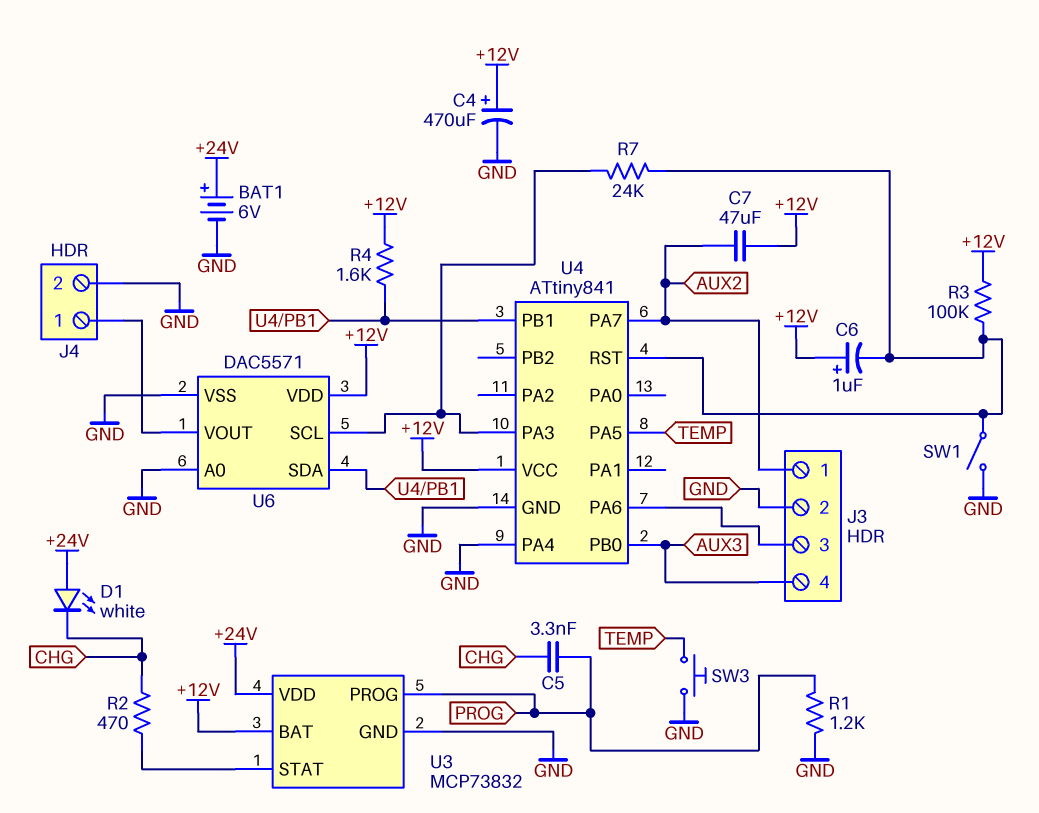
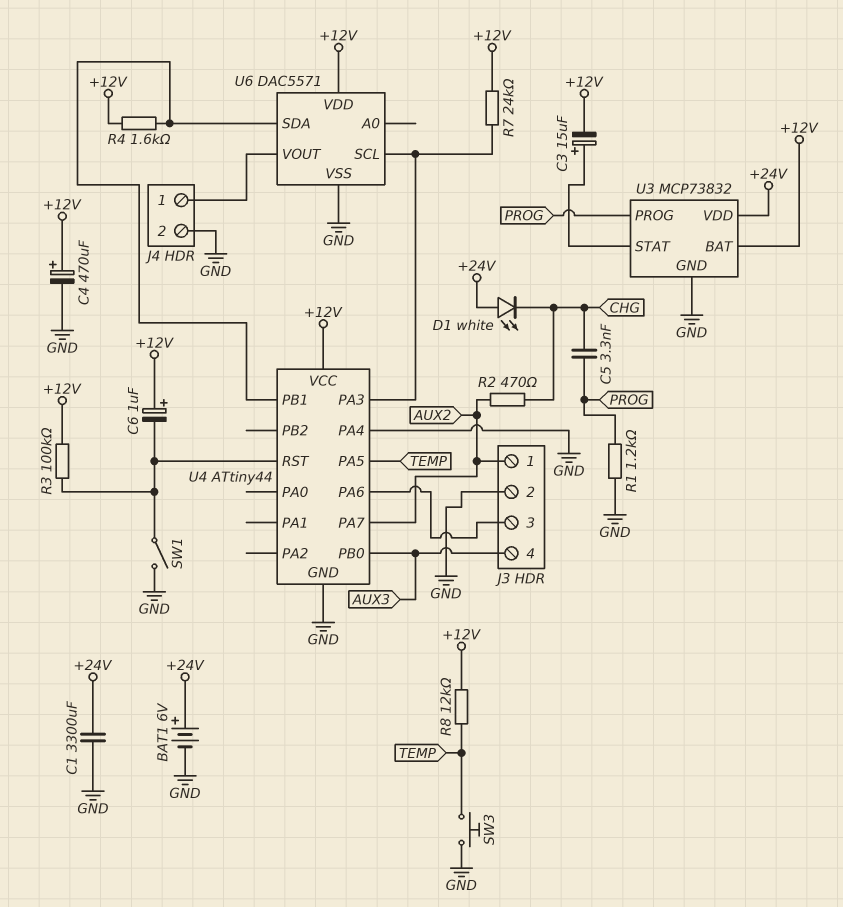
C1: none -> 3300uF (+24V, GND)
C3: none -> 15uF (plus U3/STAT, minus +12V)
C7: 47uF (+12V, AUX2) -> none
R2: 470 (CHG, U3/STAT) -> 470 (AUX2, CHG)
R7: 24k (U4/PA3, U4/RST) -> 24k (+12V, U4/PA3)
R8: none -> 12k (+12V, TEMP)
U4: ATtiny841 -> ATtiny44
U6 pin A0: GND -> none

